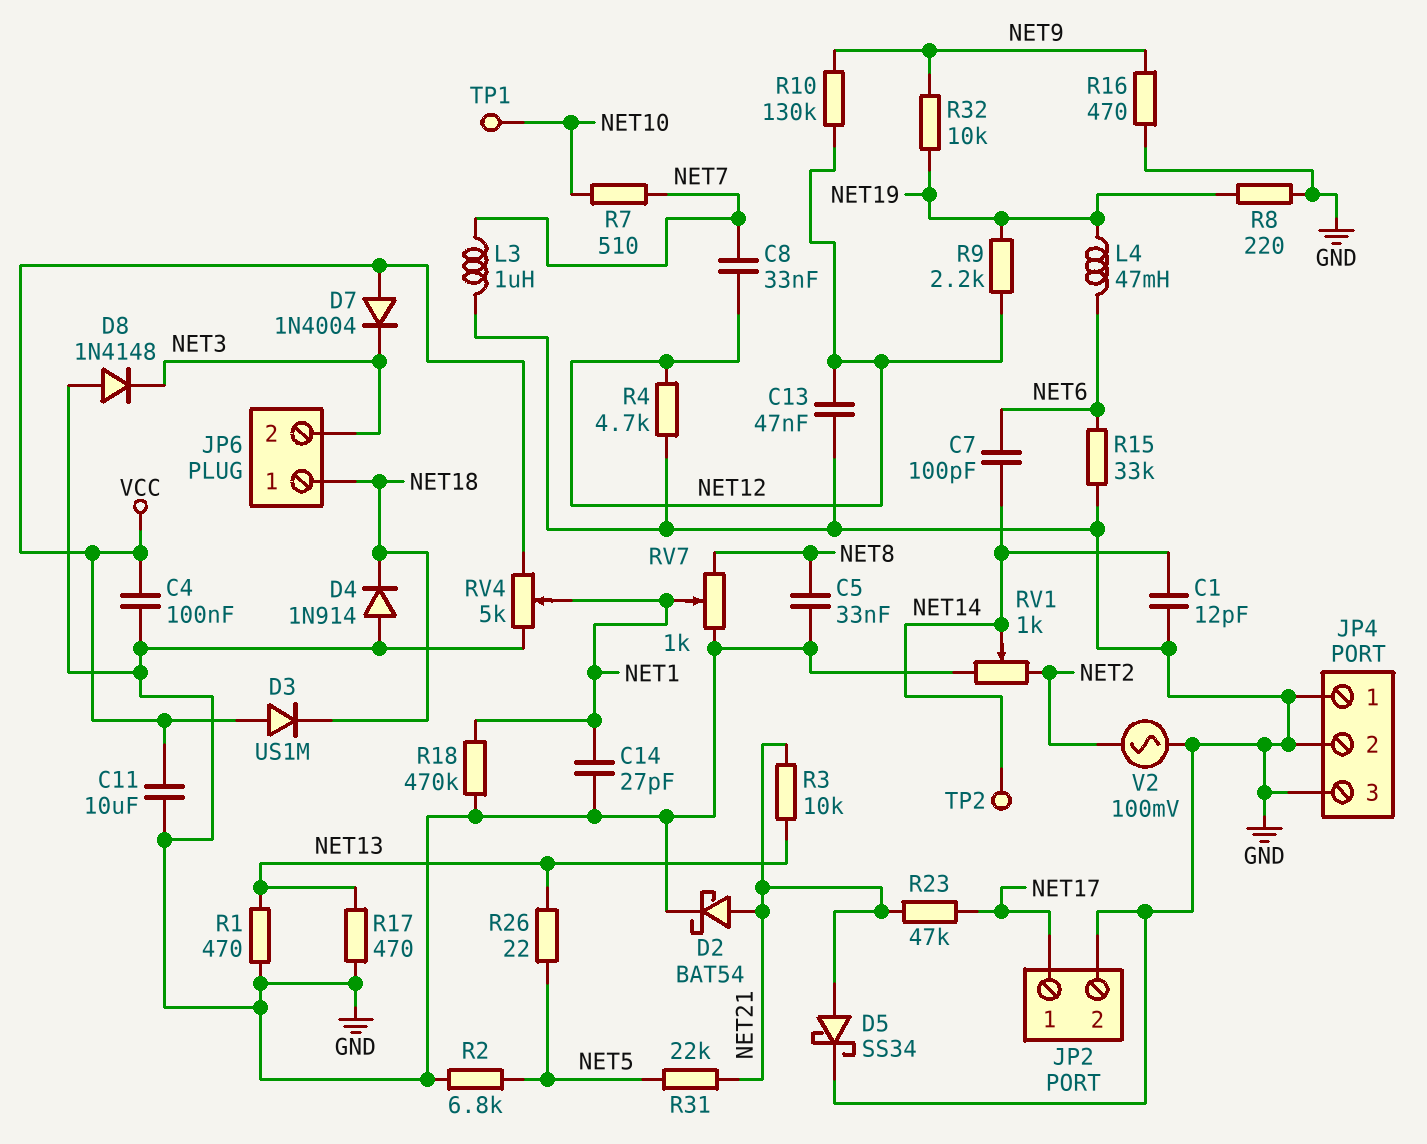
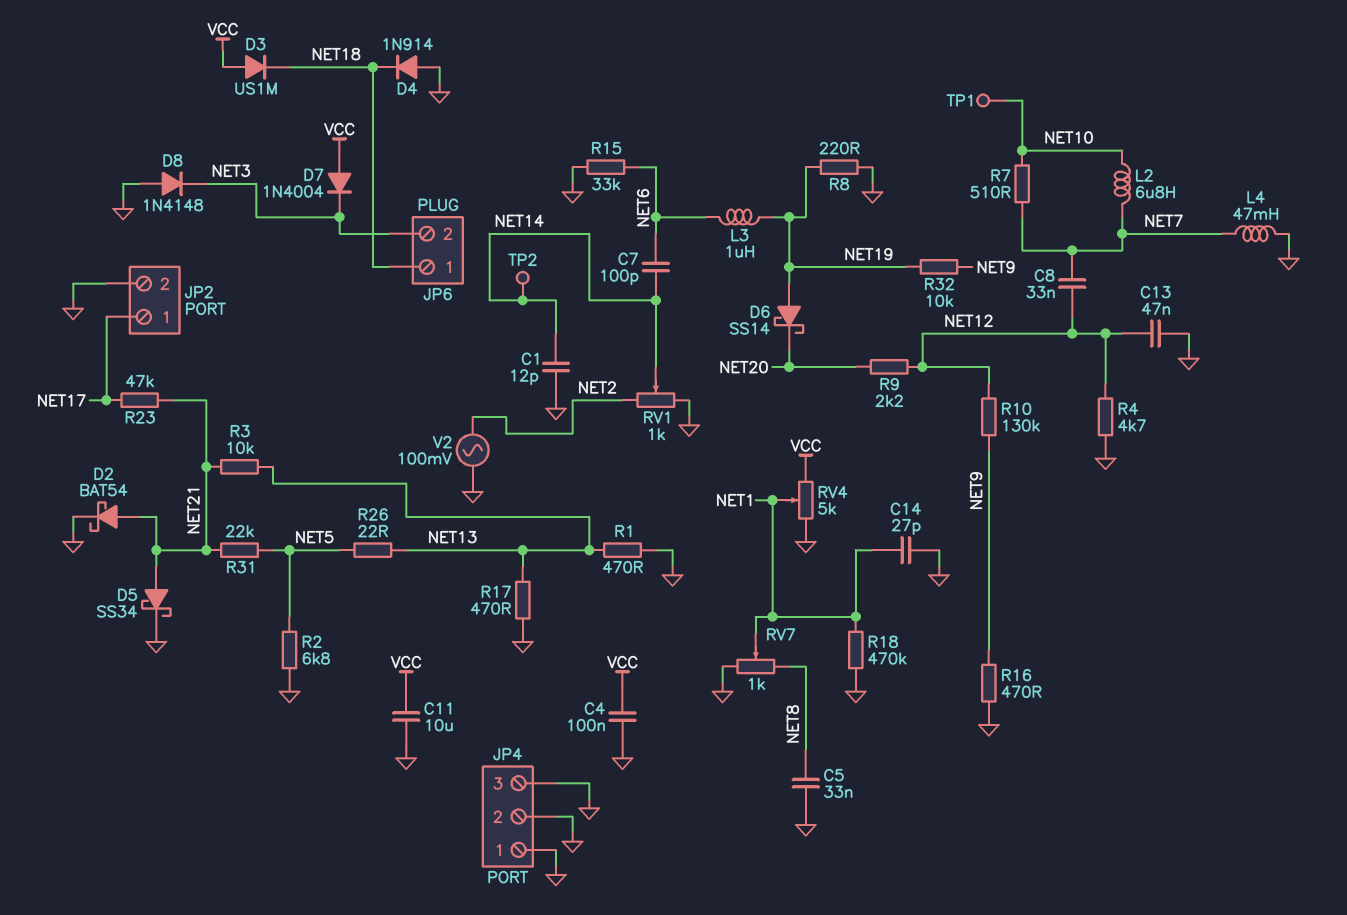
D6: none -> schottky SS14 (A NET19, K NET20)
L2: none -> 6.8uH (NET7, NET10)
L3: 1uH (GND, NET7) -> 1uH (NET6, NET19)
L4: 47mH (NET6, NET19) -> 47mH (GND, NET7)
R9: 2.2k (NET12, NET19) -> 2.2k (NET12, NET20)

